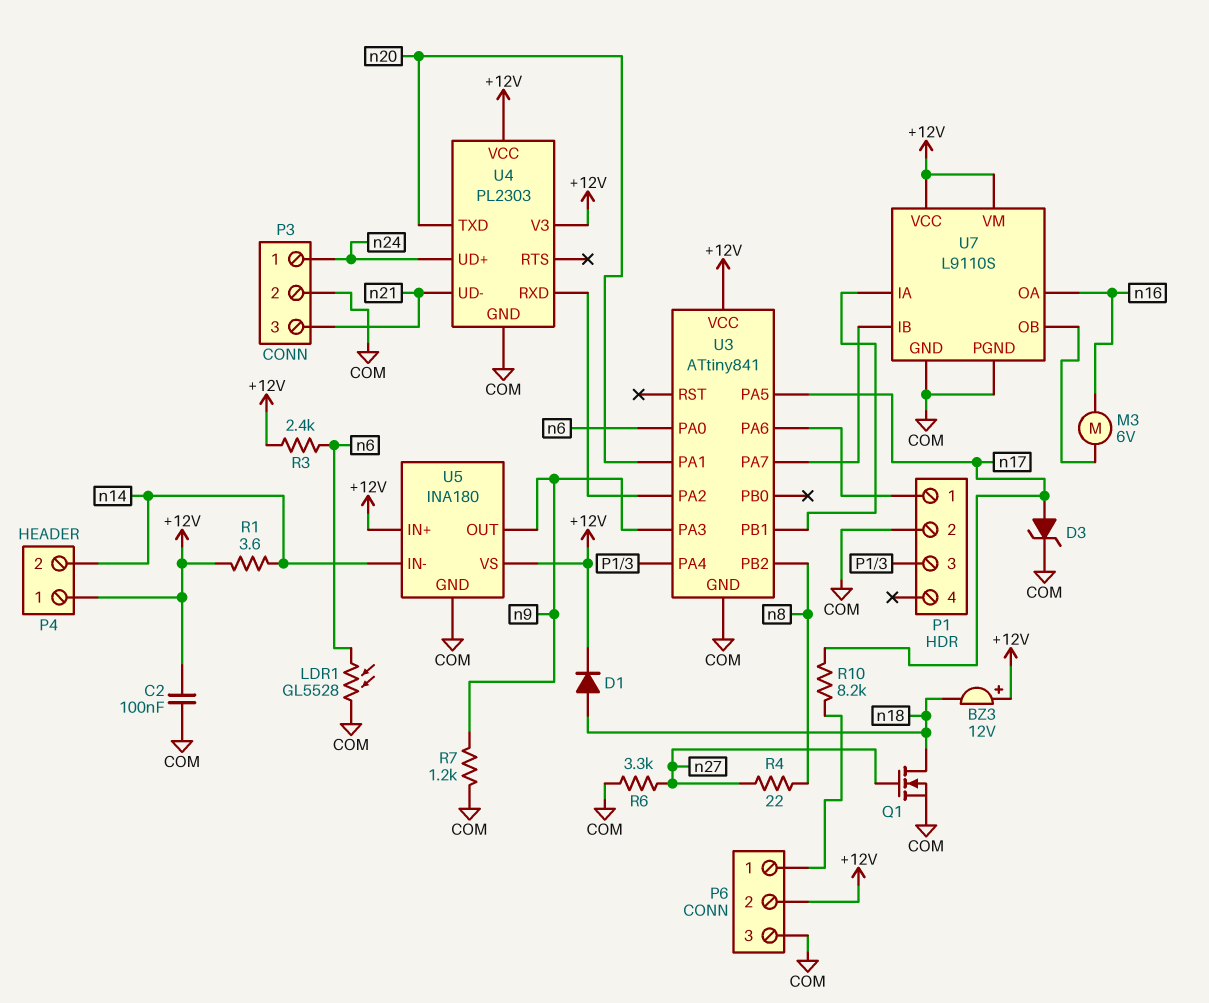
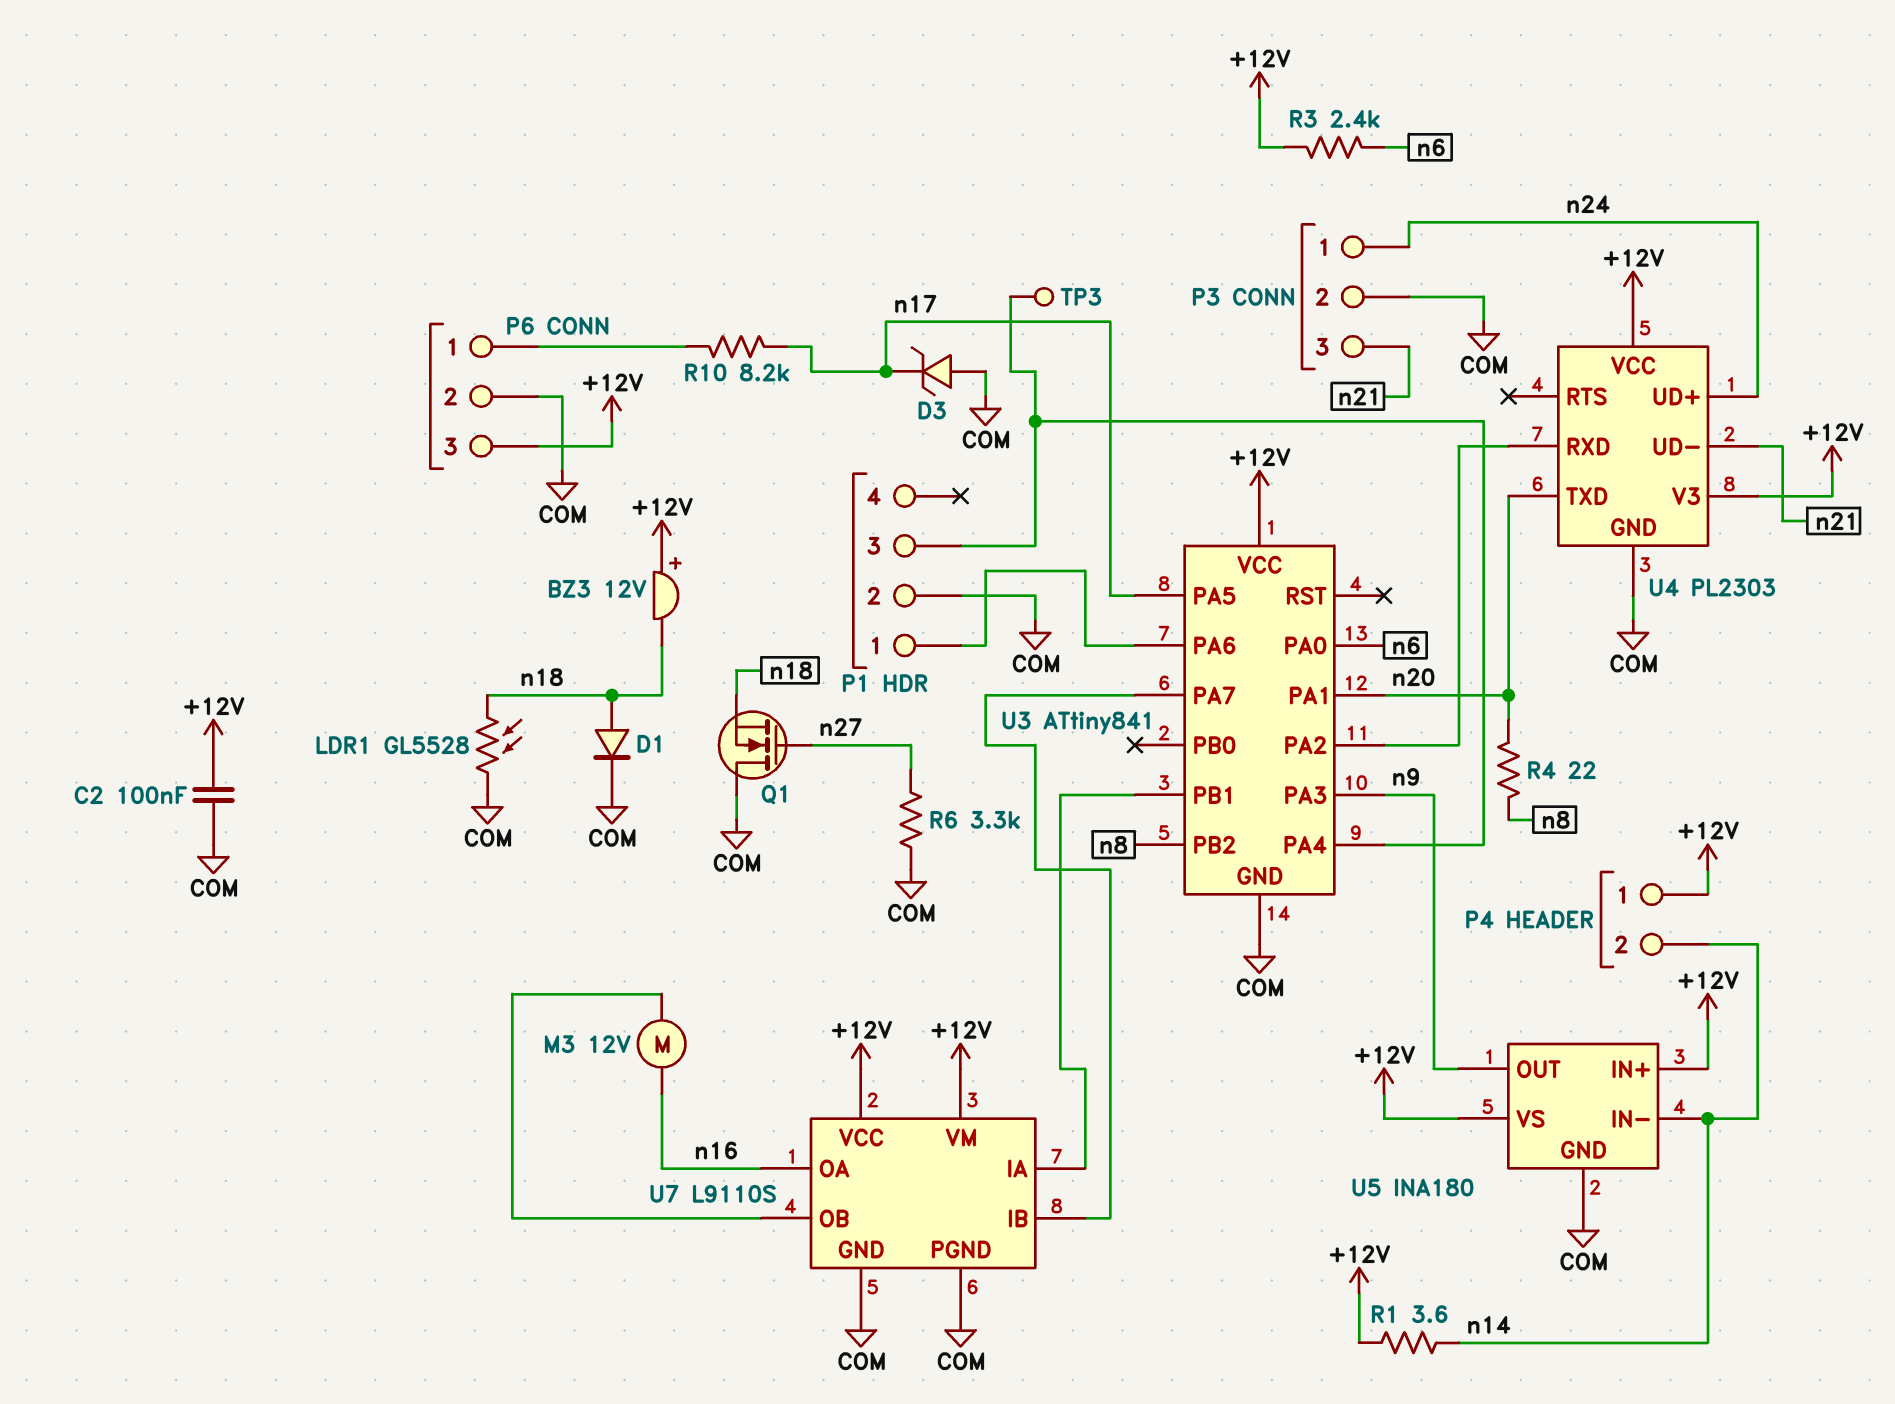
D1: diode (A n18, K +12V) -> diode (A n18, K COM)
D3: zener (A n17, K COM) -> zener (A COM, K n17)
LDR1: GL5528 (COM, n6) -> GL5528 (COM, n18)
M3: motor 6V (U7/OB, n16) -> motor 12V (U7/OB, n16)
P6 pin 2: +12V -> COM
P6 pin 3: COM -> +12V
Q1: NMOS (G n27, D n18, S COM) -> NMOS (G n27, D COM, S n18)
R4: 22 (n8, n27) -> 22 (n8, n20)
R7: 1.2k (COM, n9) -> none
TP3: none -> test point (P1/3)

